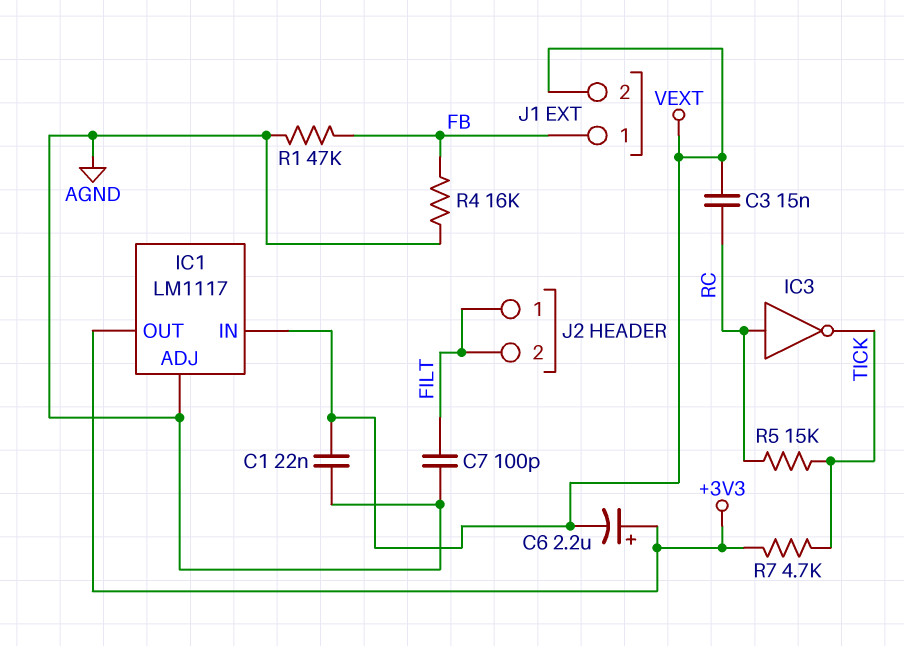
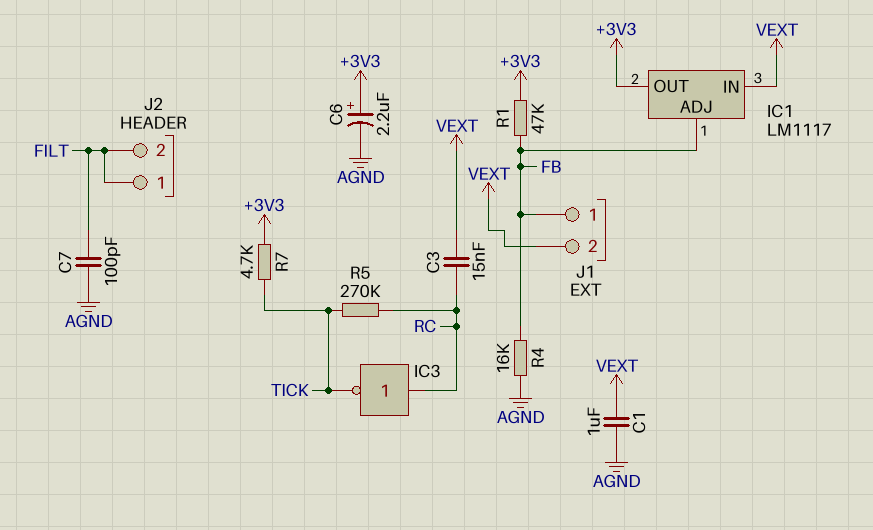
C1: 22nF (AGND, VEXT) -> 1uF (AGND, VEXT)
C6: 2.2uF (plus +3V3, minus VEXT) -> 2.2uF (plus +3V3, minus AGND)
IC1 pin ADJ: AGND -> FB
R1: 47k (AGND, FB) -> 47k (+3V3, FB)
R5: 15k (RC, TICK) -> 270k (RC, TICK)

